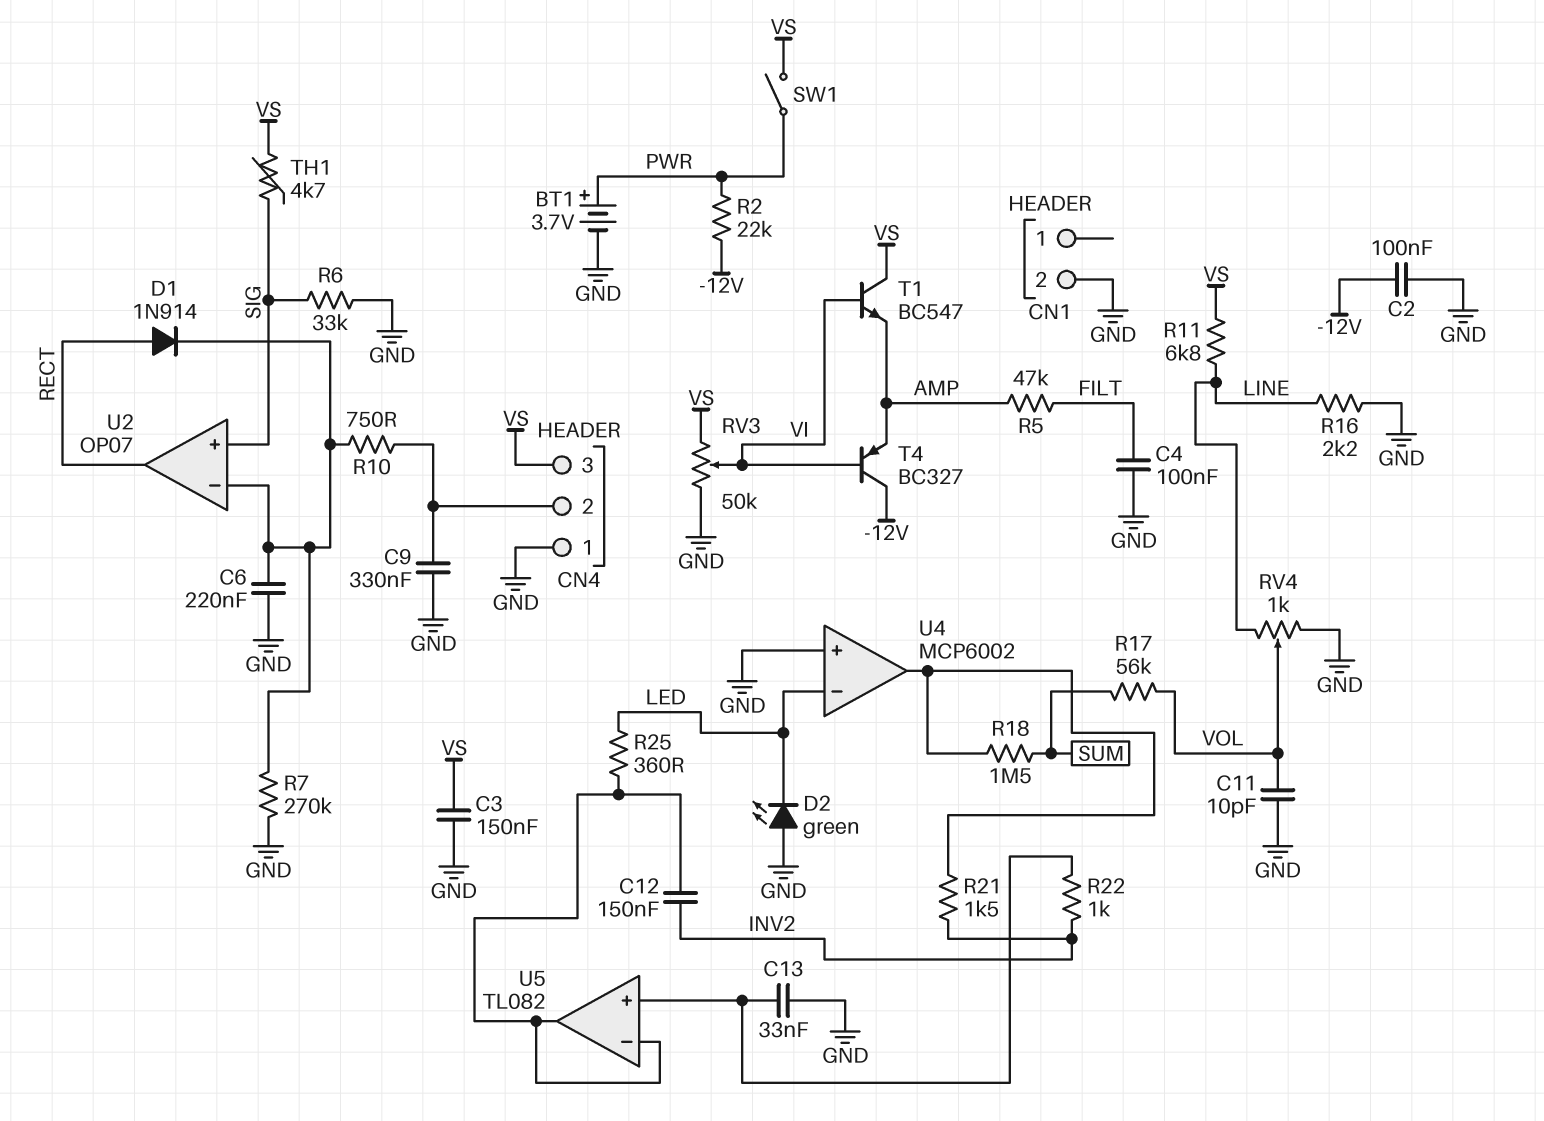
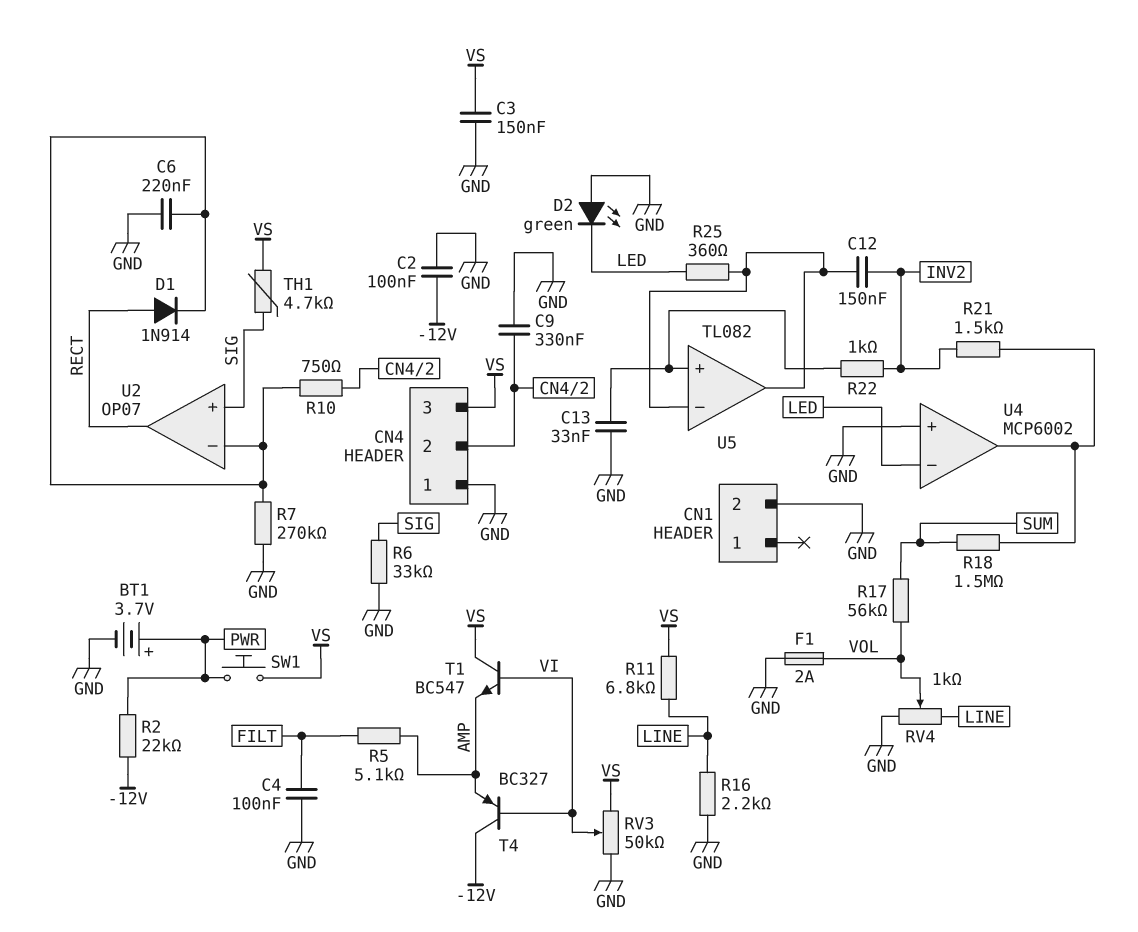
C11: 10pF (GND, VOL) -> none
F1: none -> 2A (GND, VOL)
R5: 47k (AMP, FILT) -> 5.1k (AMP, FILT)
SW1: switch (PWR, VS) -> button (PWR, VS)

